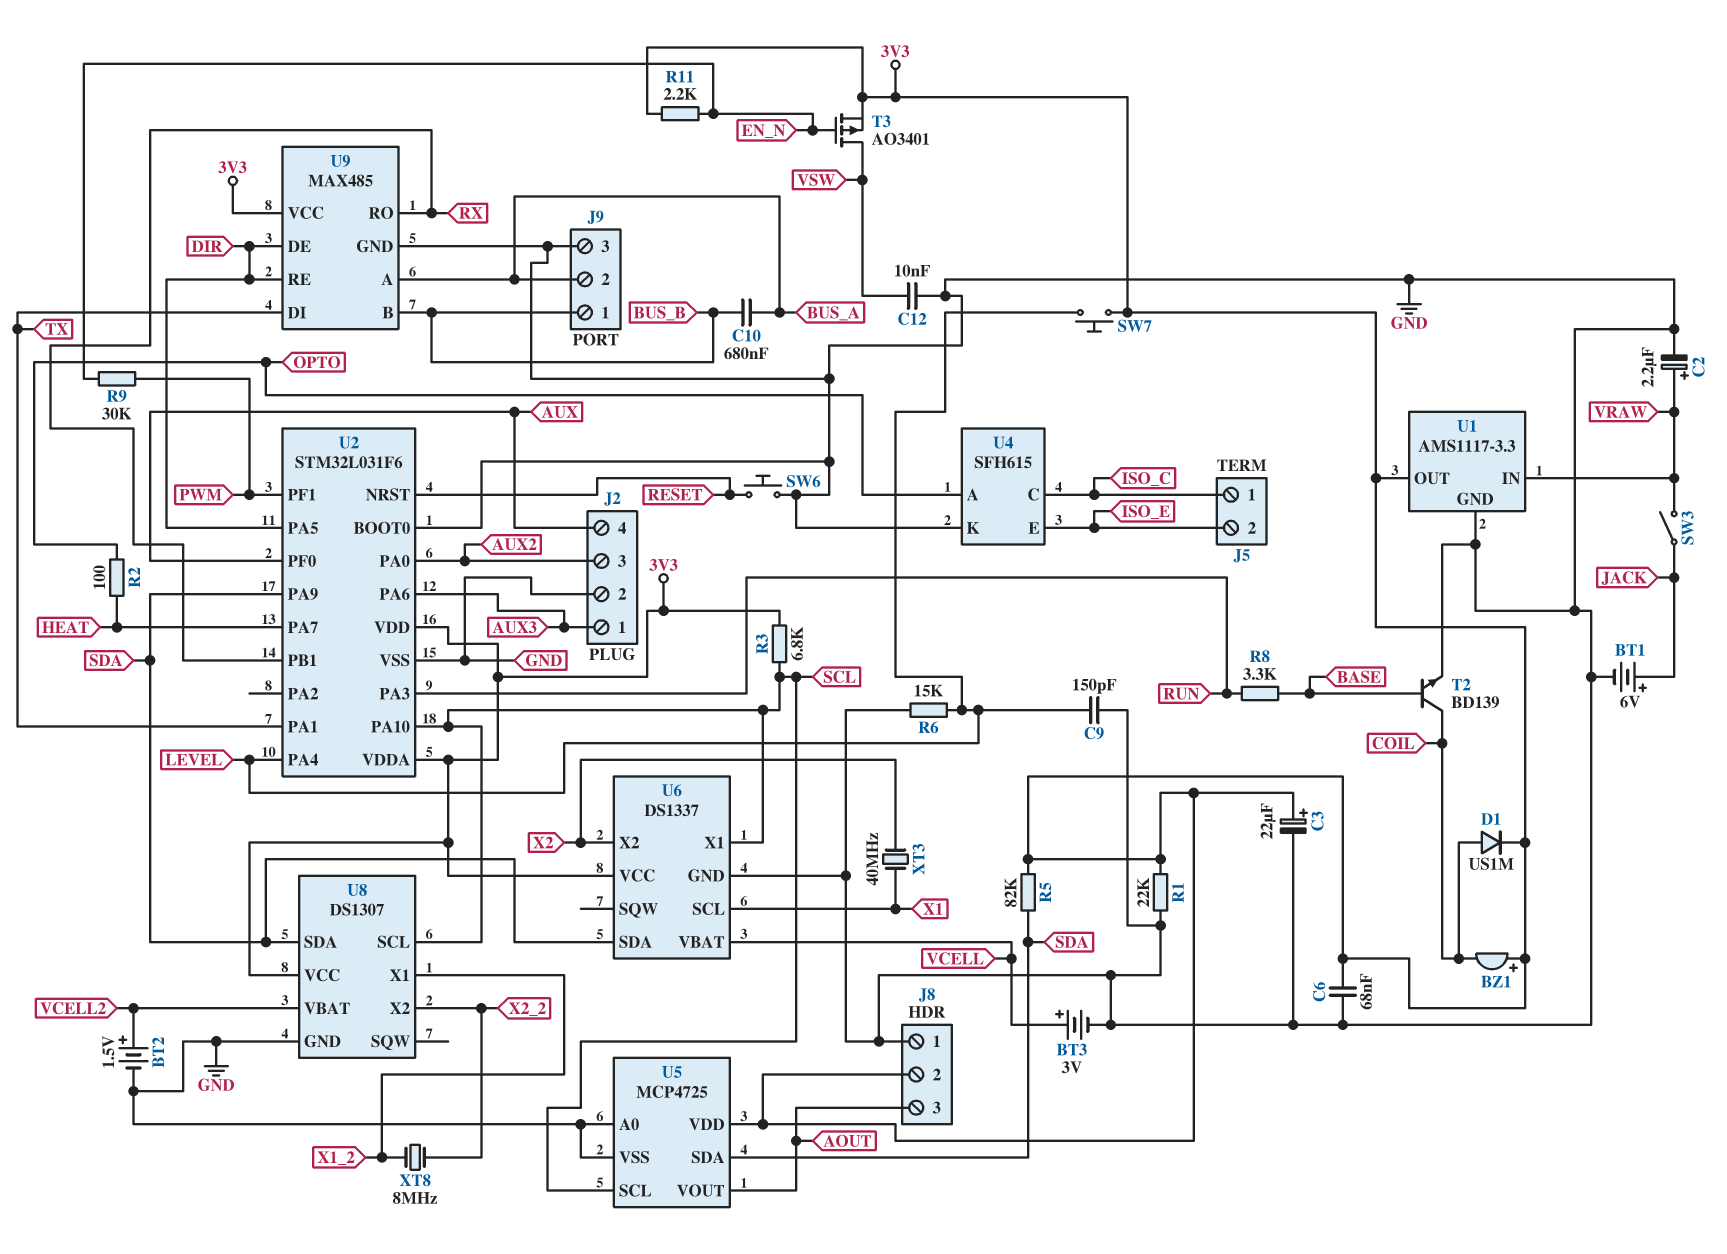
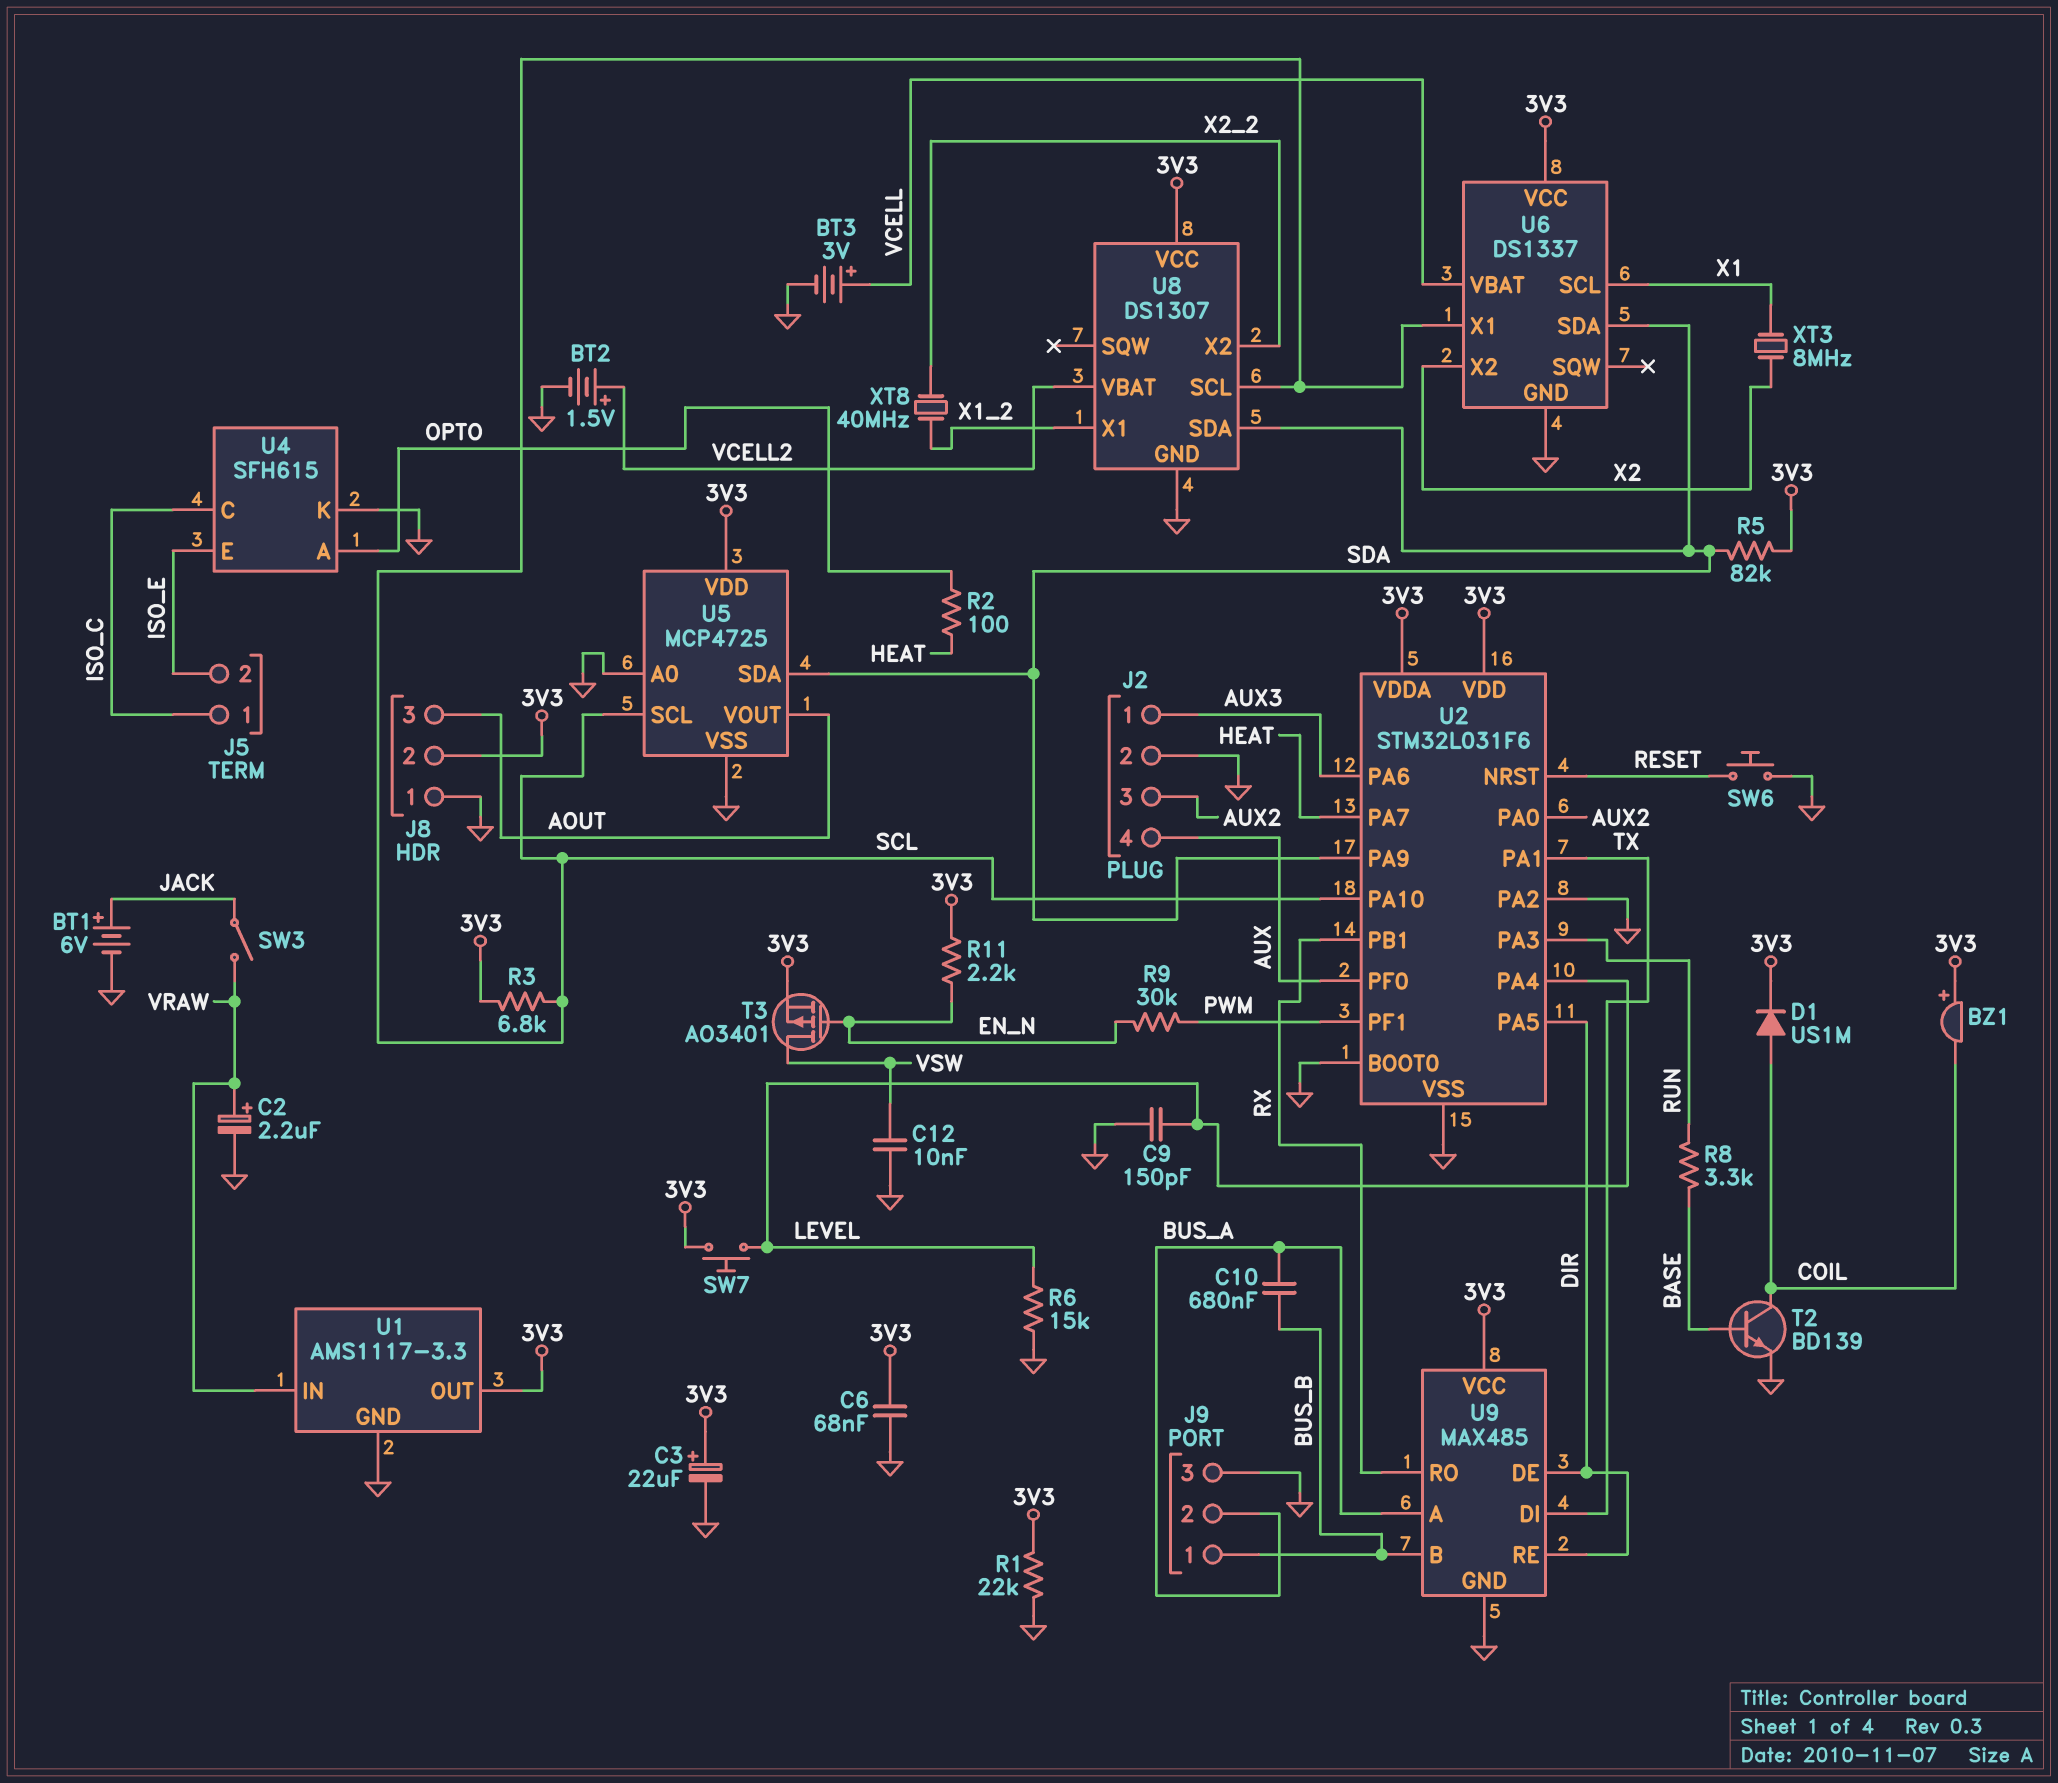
U2 pin PA2: none -> GND
XT3: 40MHz (X1, X2) -> 8MHz (X1, X2)
XT8: 8MHz (X1_2, X2_2) -> 40MHz (X1_2, X2_2)

